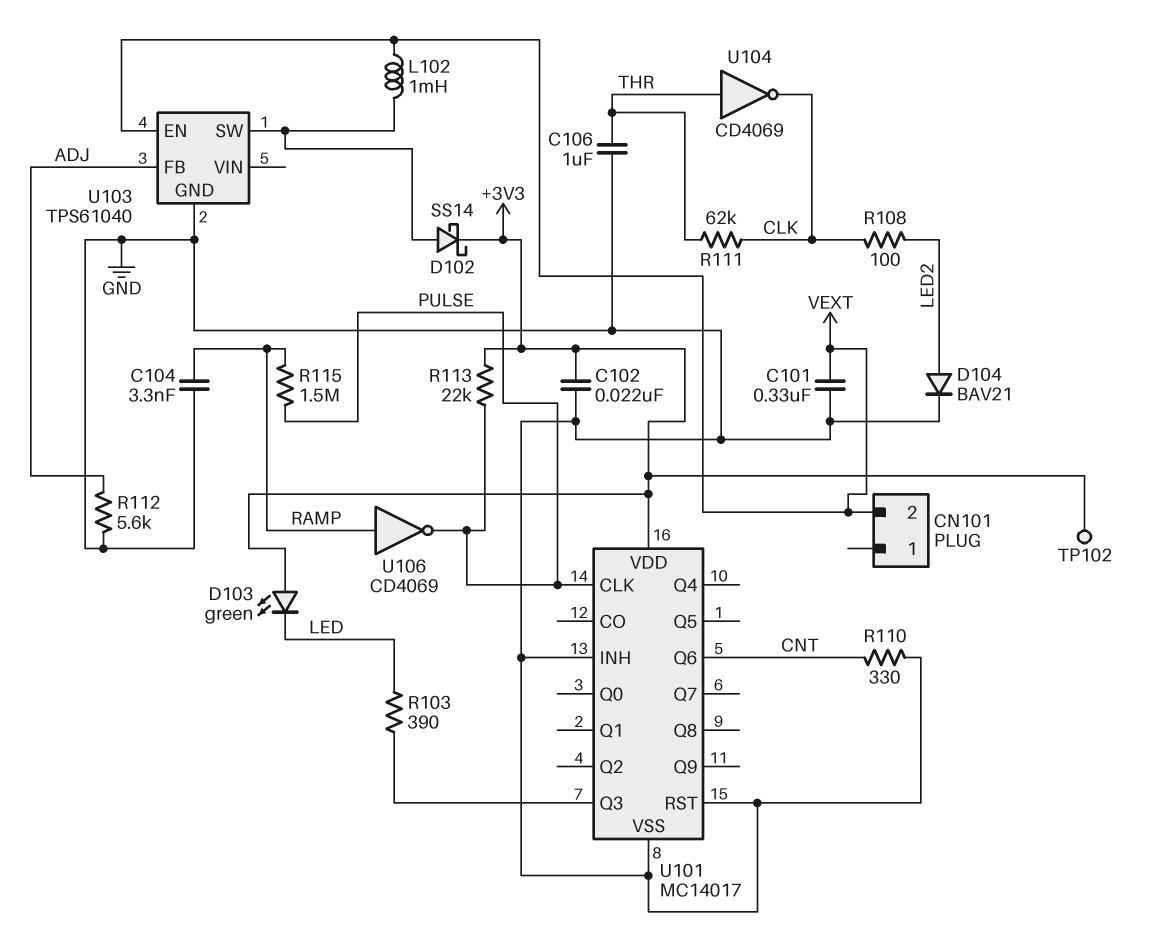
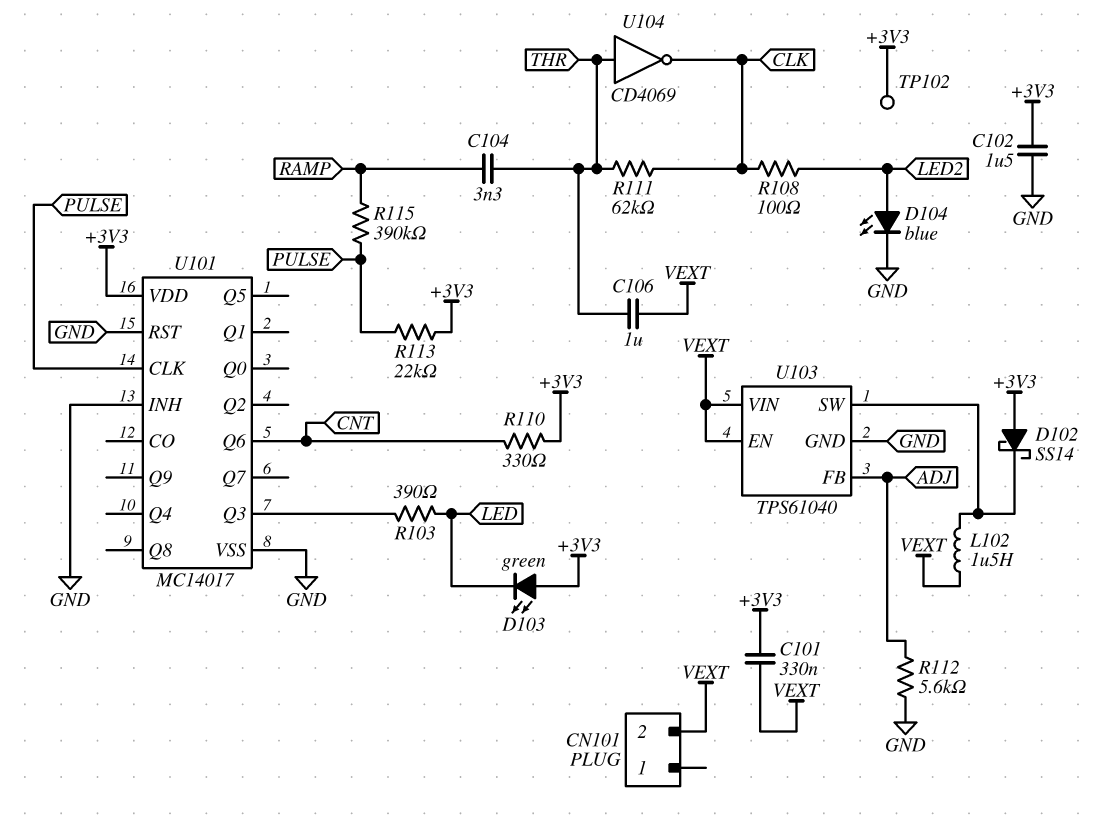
C101: 330nF (GND, VEXT) -> 330nF (+3V3, VEXT)
C102: 22nF (+3V3, GND) -> 1.5uF (+3V3, GND)
C104: 3.3nF (GND, RAMP) -> 3.3nF (RAMP, THR)
C106: 1uF (GND, THR) -> 1uF (THR, VEXT)
D102: schottky SS14 (A U103/SW, K +3V3) -> schottky SS14 (A +3V3, K U103/SW)
D104: diode BAV21 (A LED2, K GND) -> LED blue (A LED2, K GND)
L102: 1mH (U103/SW, VEXT) -> 1.5uH (U103/SW, VEXT)
R110: 330 (CNT, GND) -> 330 (+3V3, CNT)
R115: 1.5M (PULSE, RAMP) -> 390k (PULSE, RAMP)
U103 pin VIN: none -> VEXT
U106: NOT CD4069 (in RAMP, out PULSE) -> none

